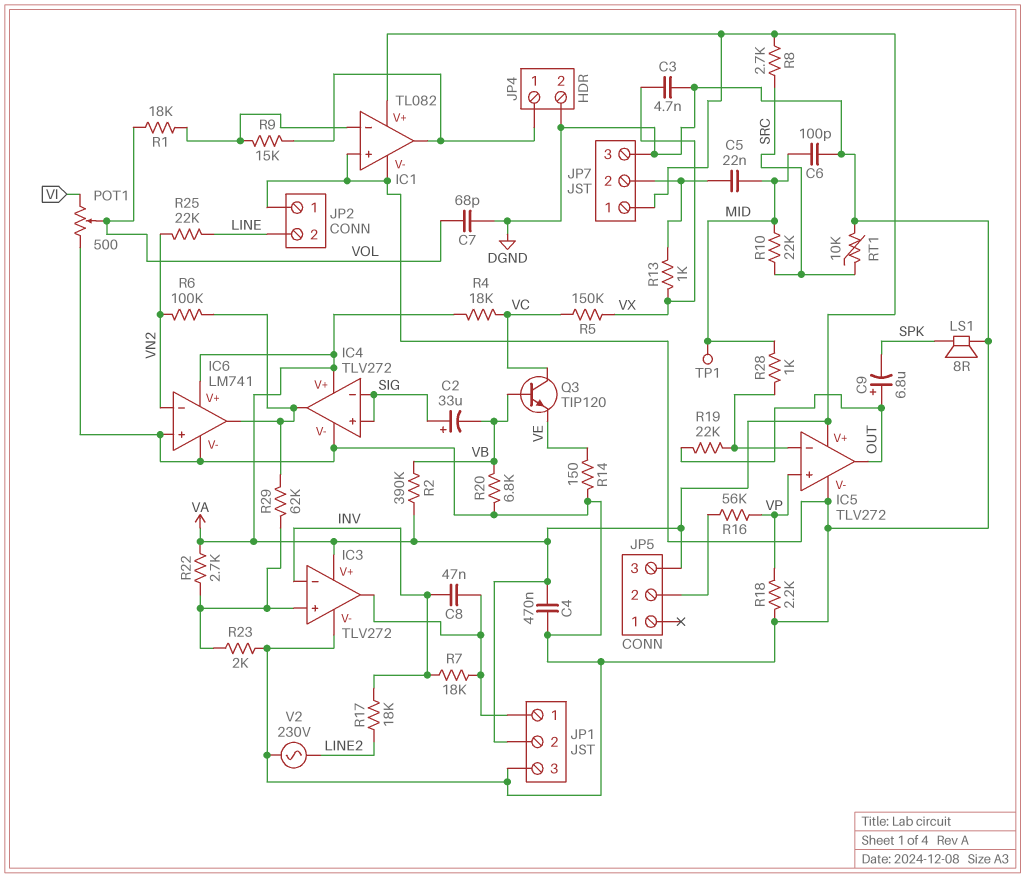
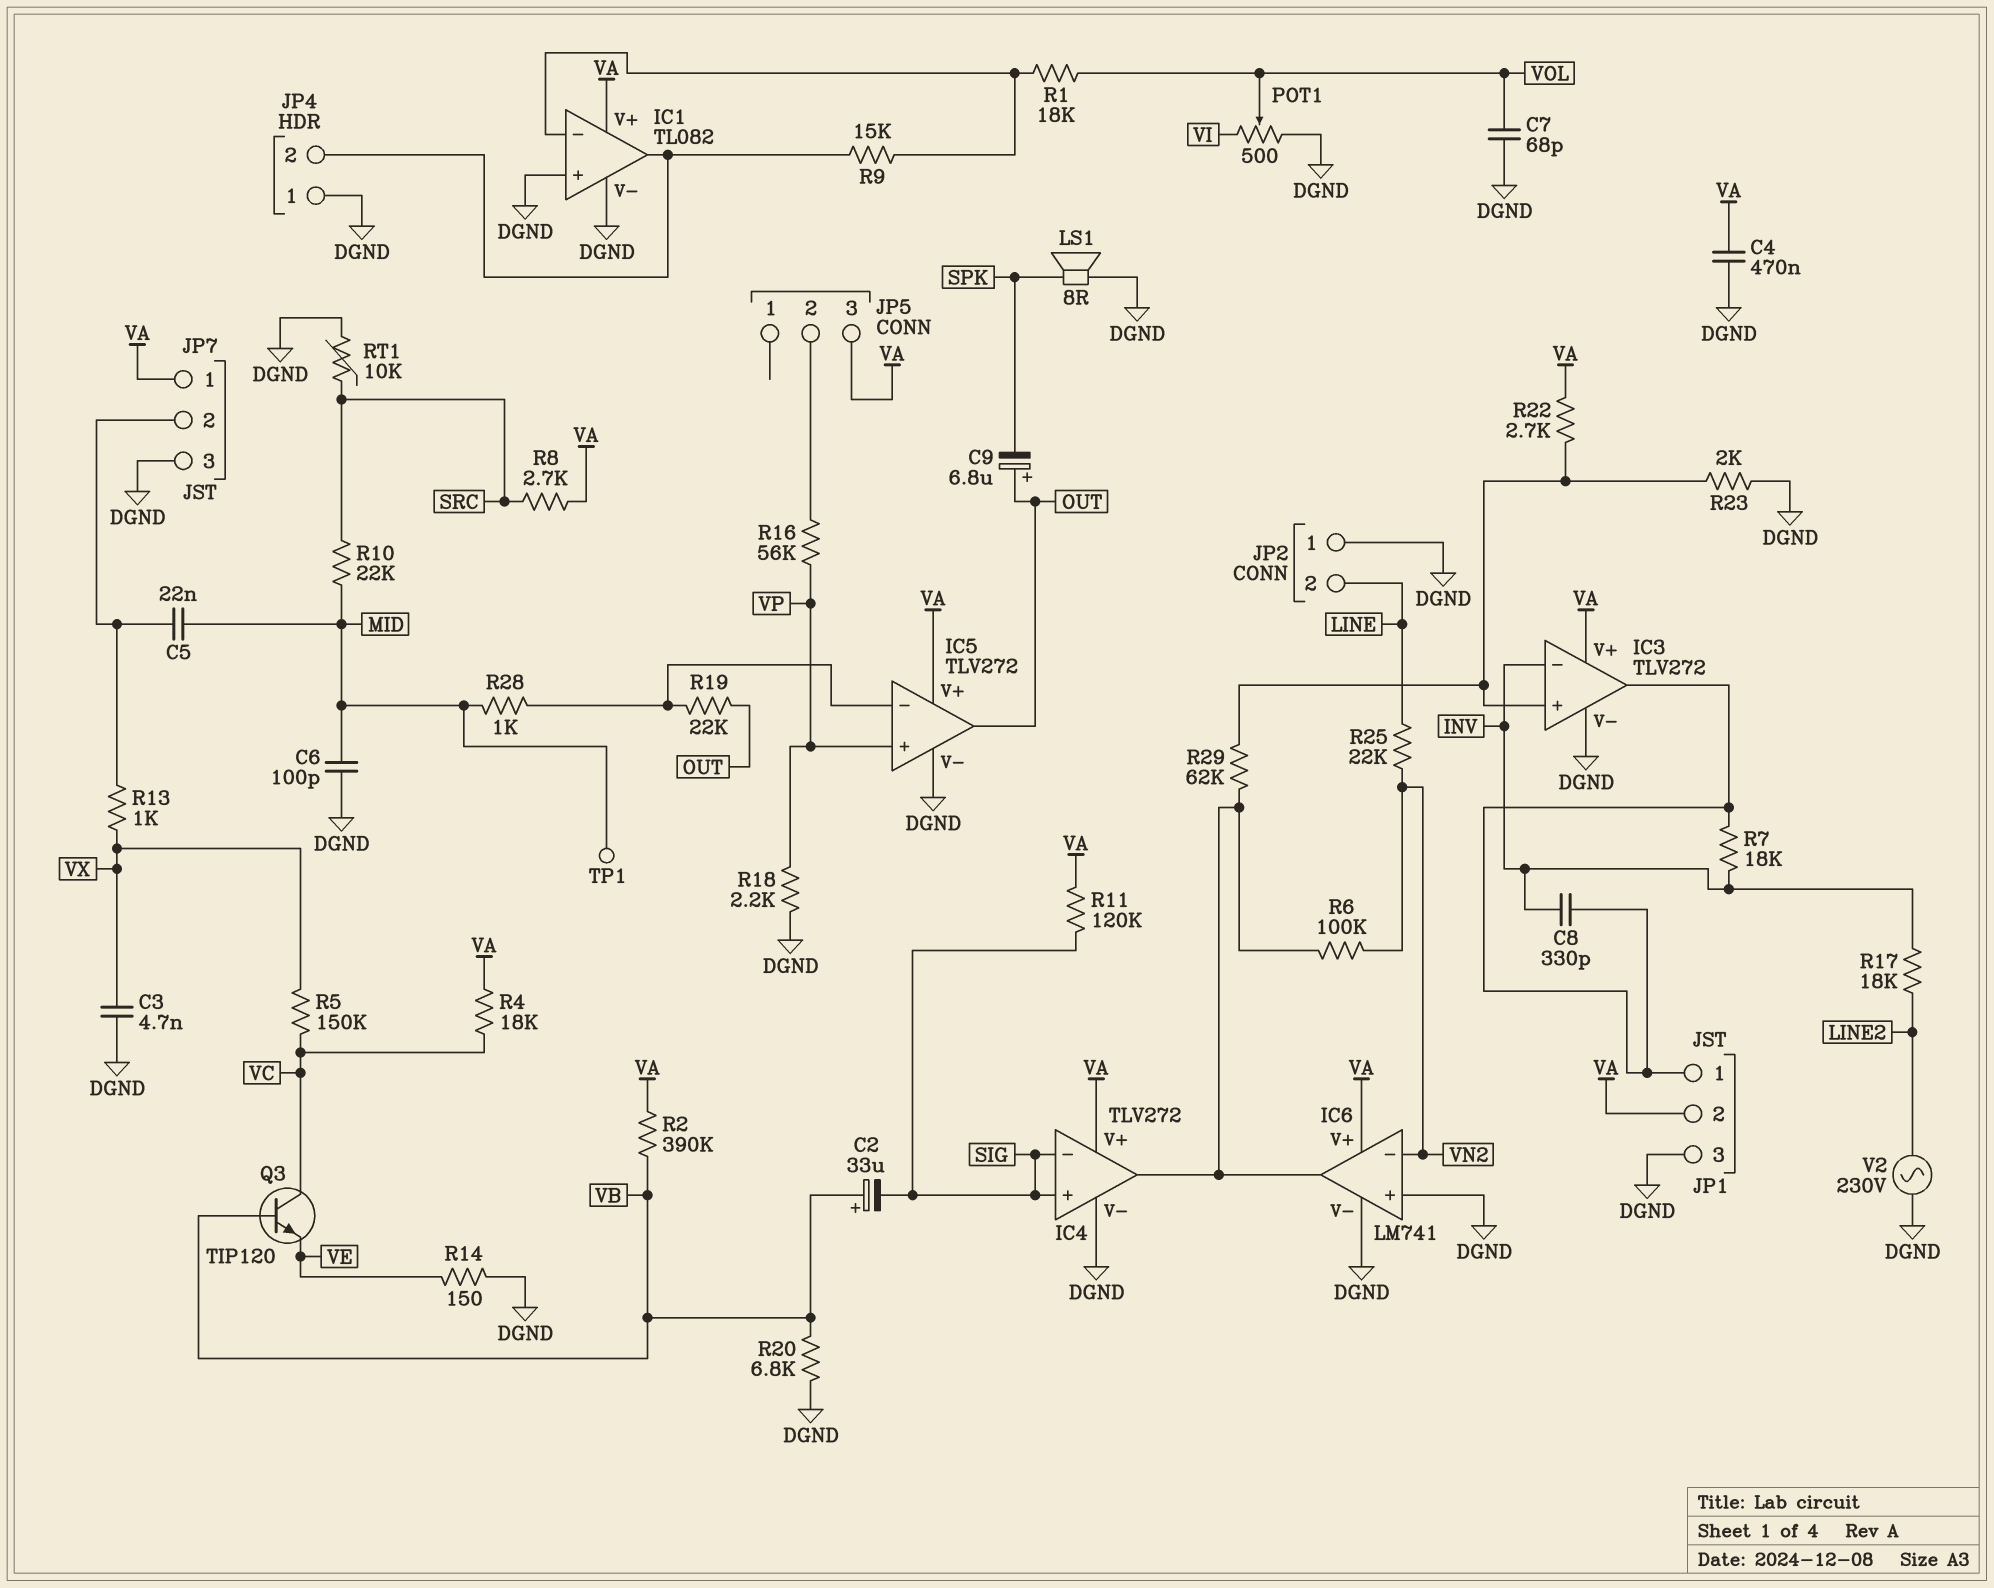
C2: 33uF (plus SIG, minus VB) -> 33uF (plus VB, minus SIG)
C8: 47nF (IC3/out, INV) -> 330pF (IC3/out, INV)
JP4 pin 1: IC1/out -> DGND
JP4 pin 2: DGND -> IC1/out
R11: none -> 120k (SIG, VA)

